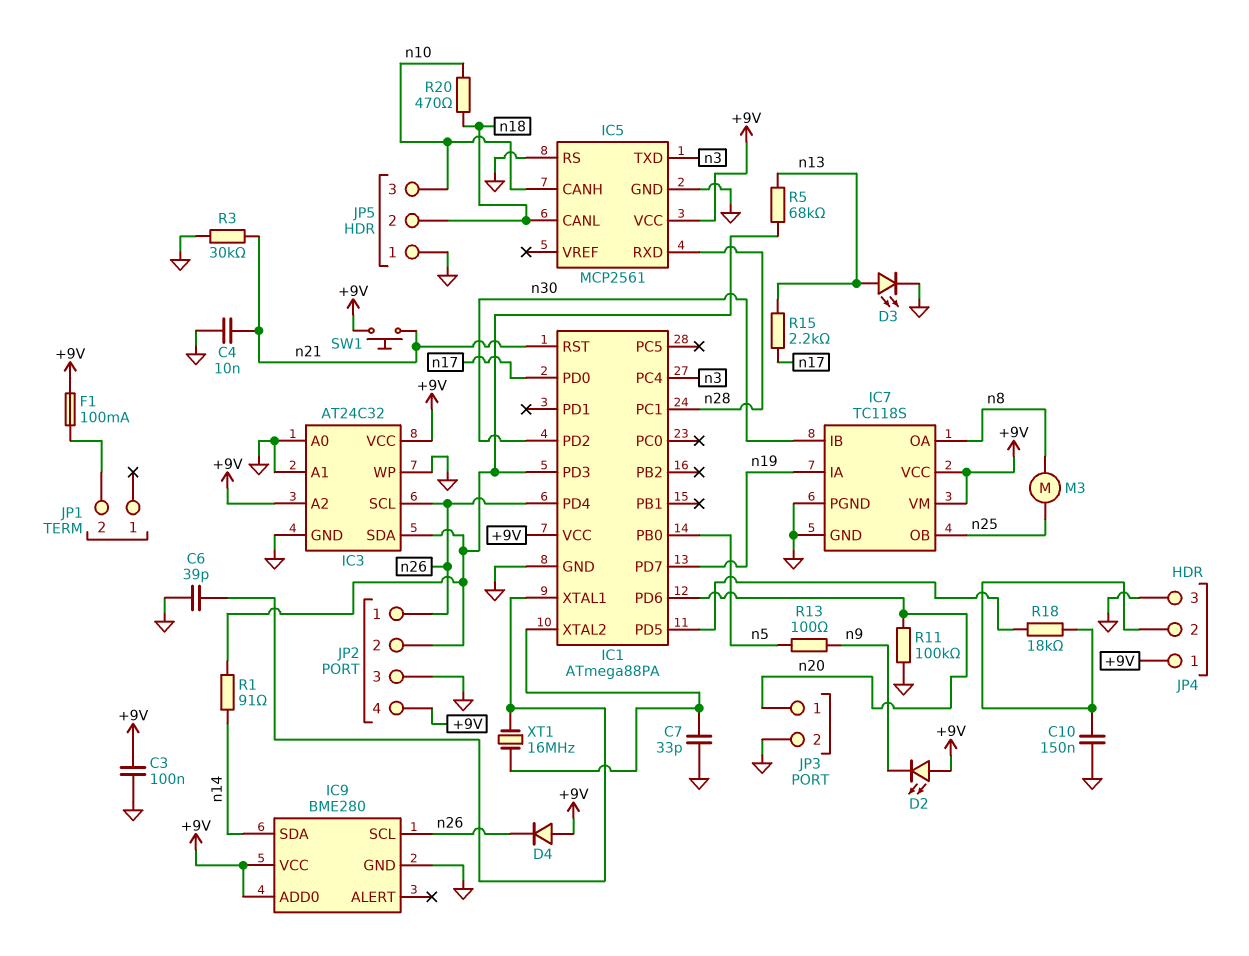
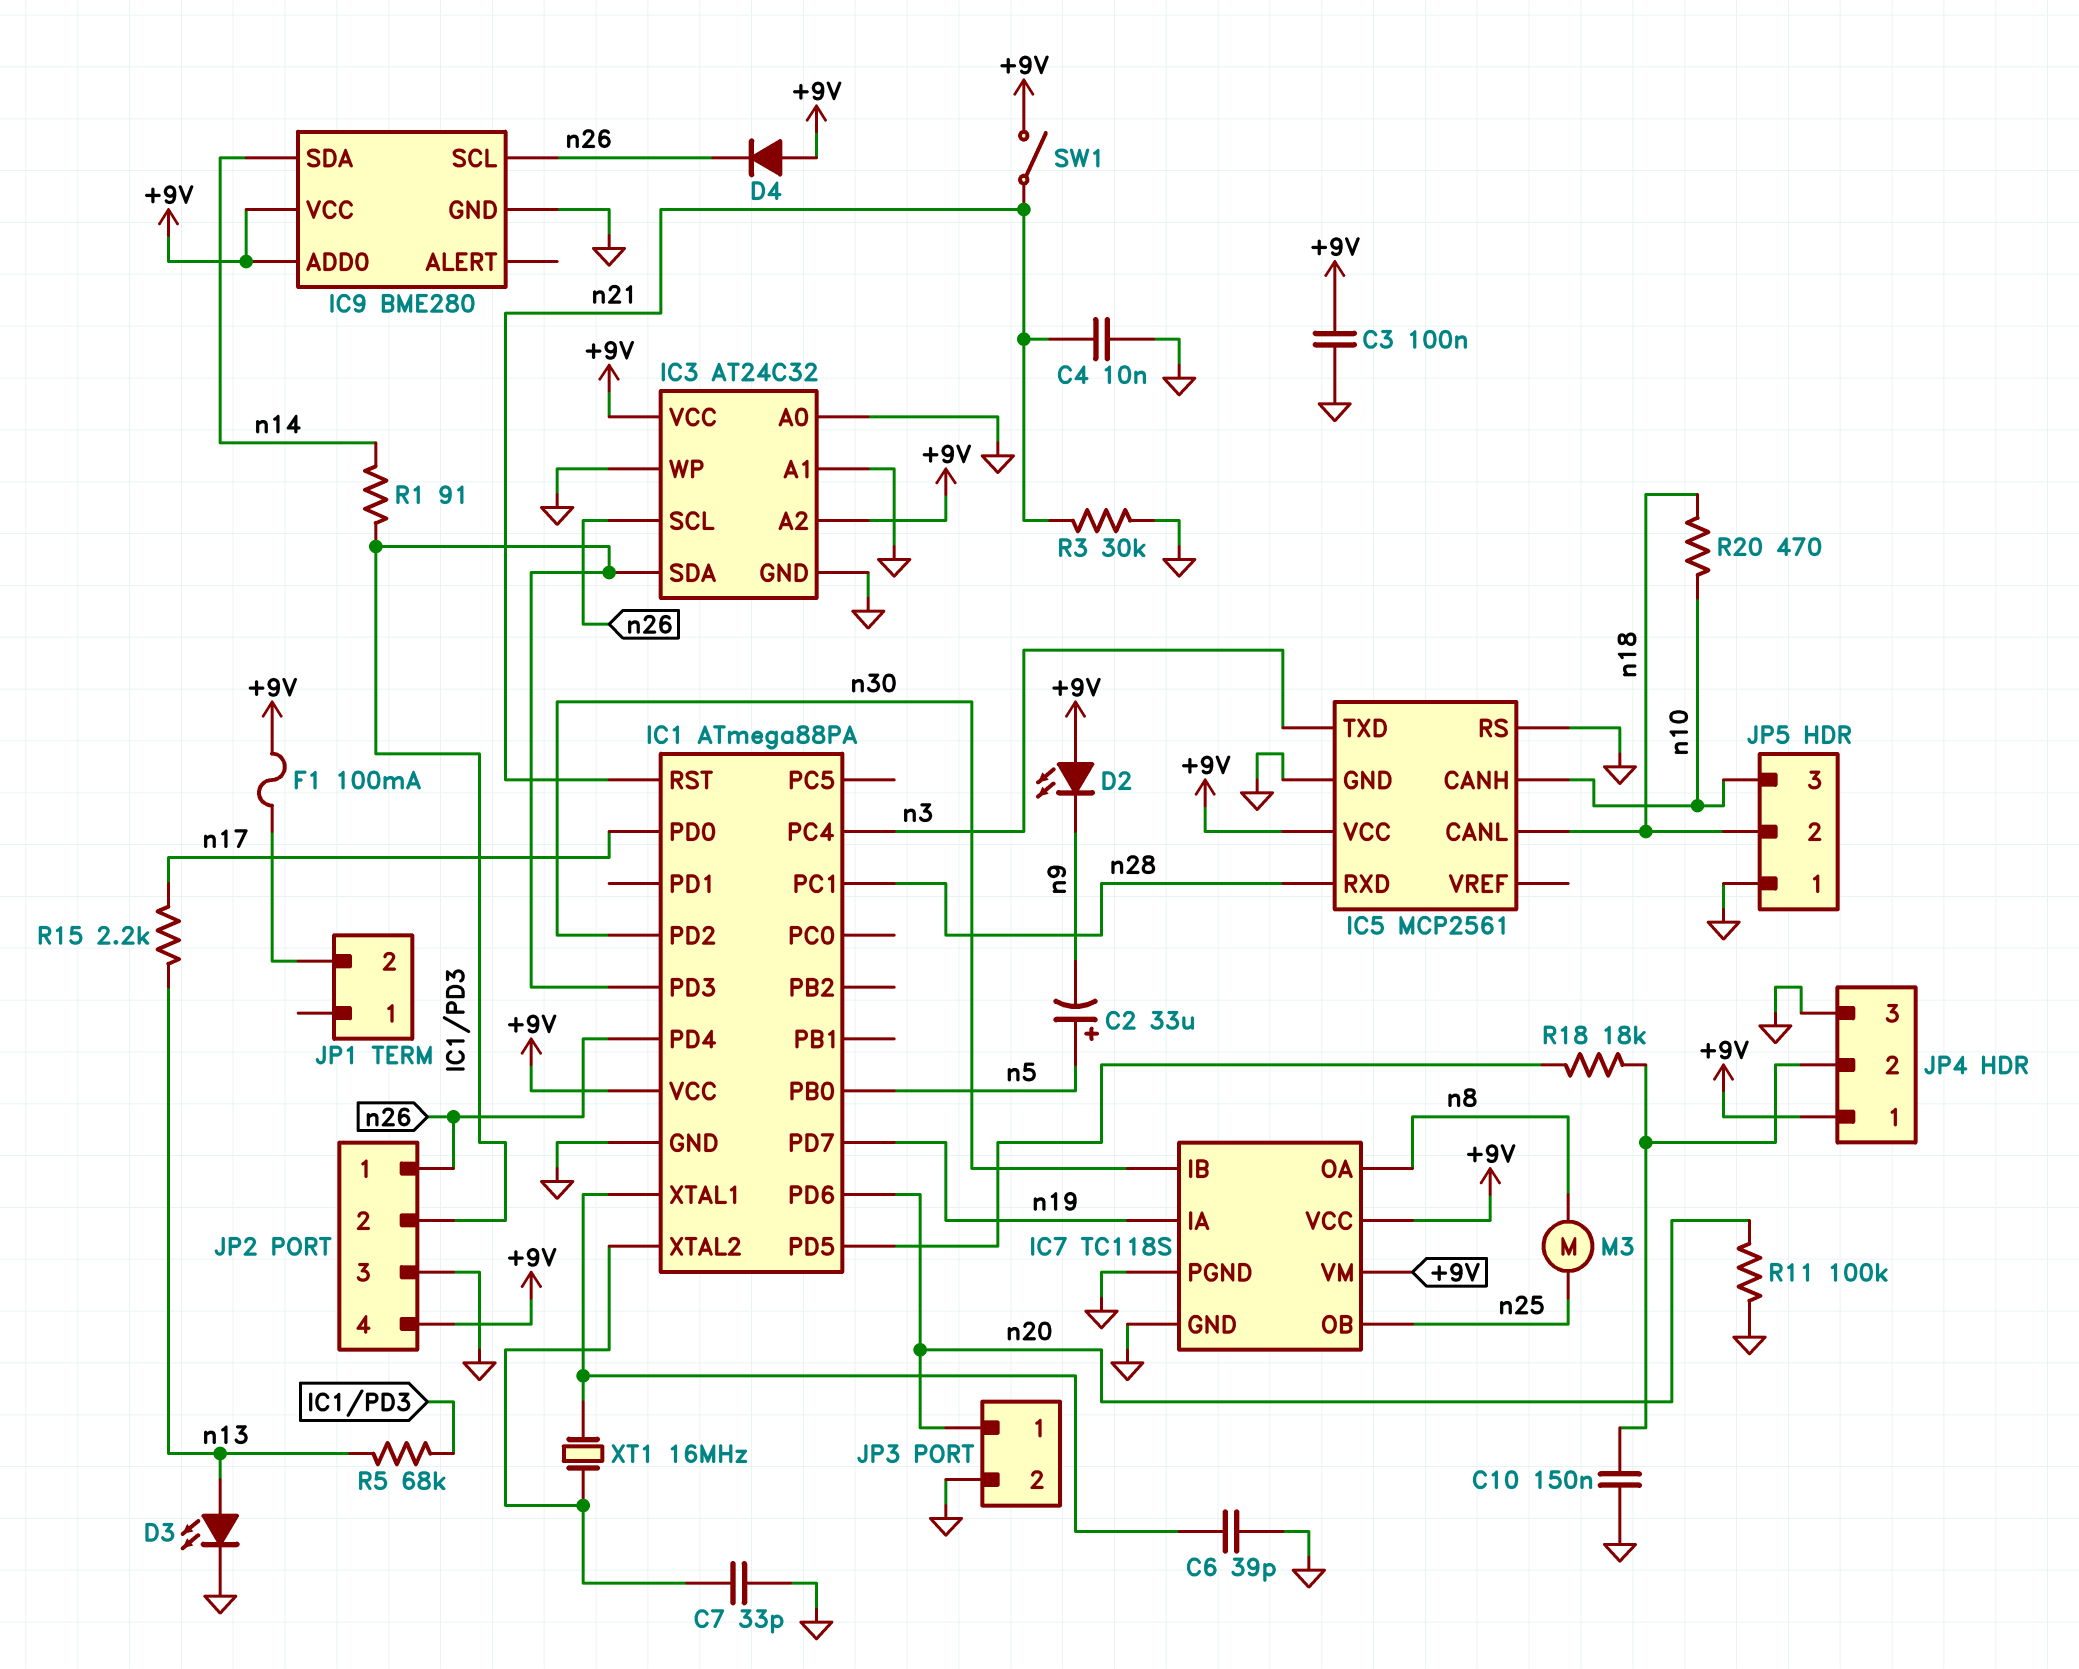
C2: none -> 33uF (plus n5, minus n9)
R13: 100 (n5, n9) -> none
SW1: button (+9V, n21) -> switch (+9V, n21)

